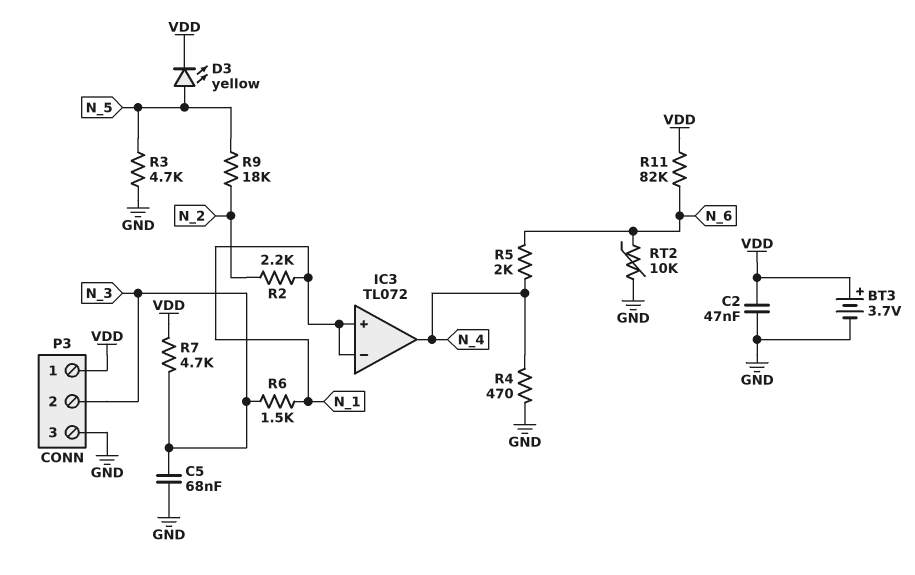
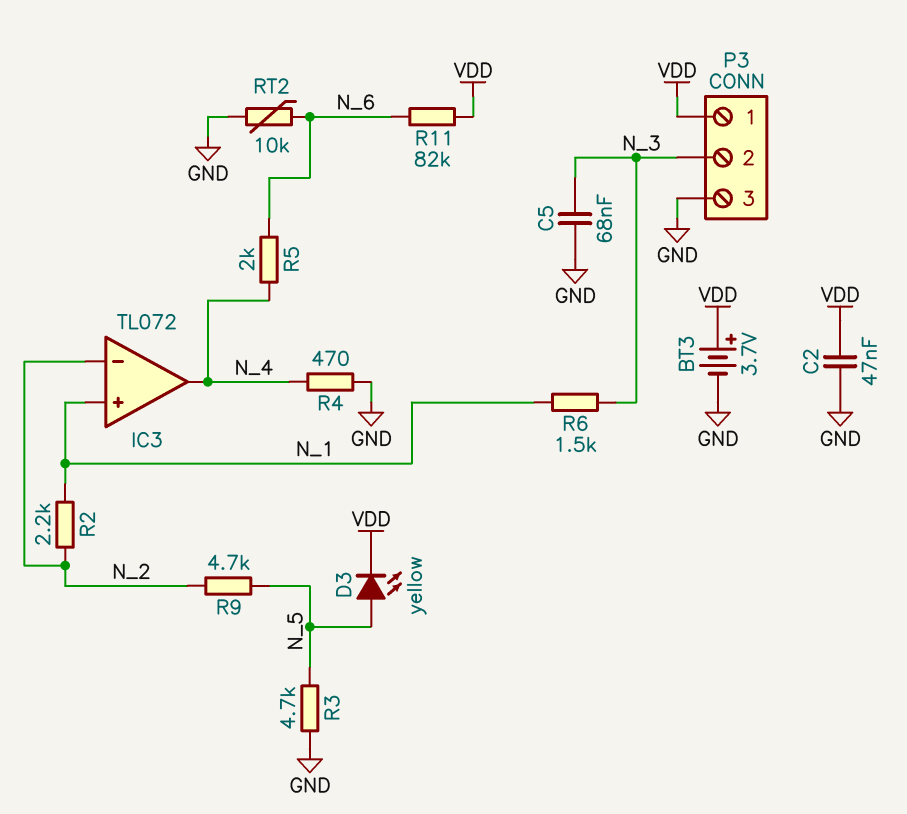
IC3 pin in-: N_1 -> N_2
R7: 4.7k (N_3, VDD) -> none
R9: 18k (N_2, N_5) -> 4.7k (N_2, N_5)

